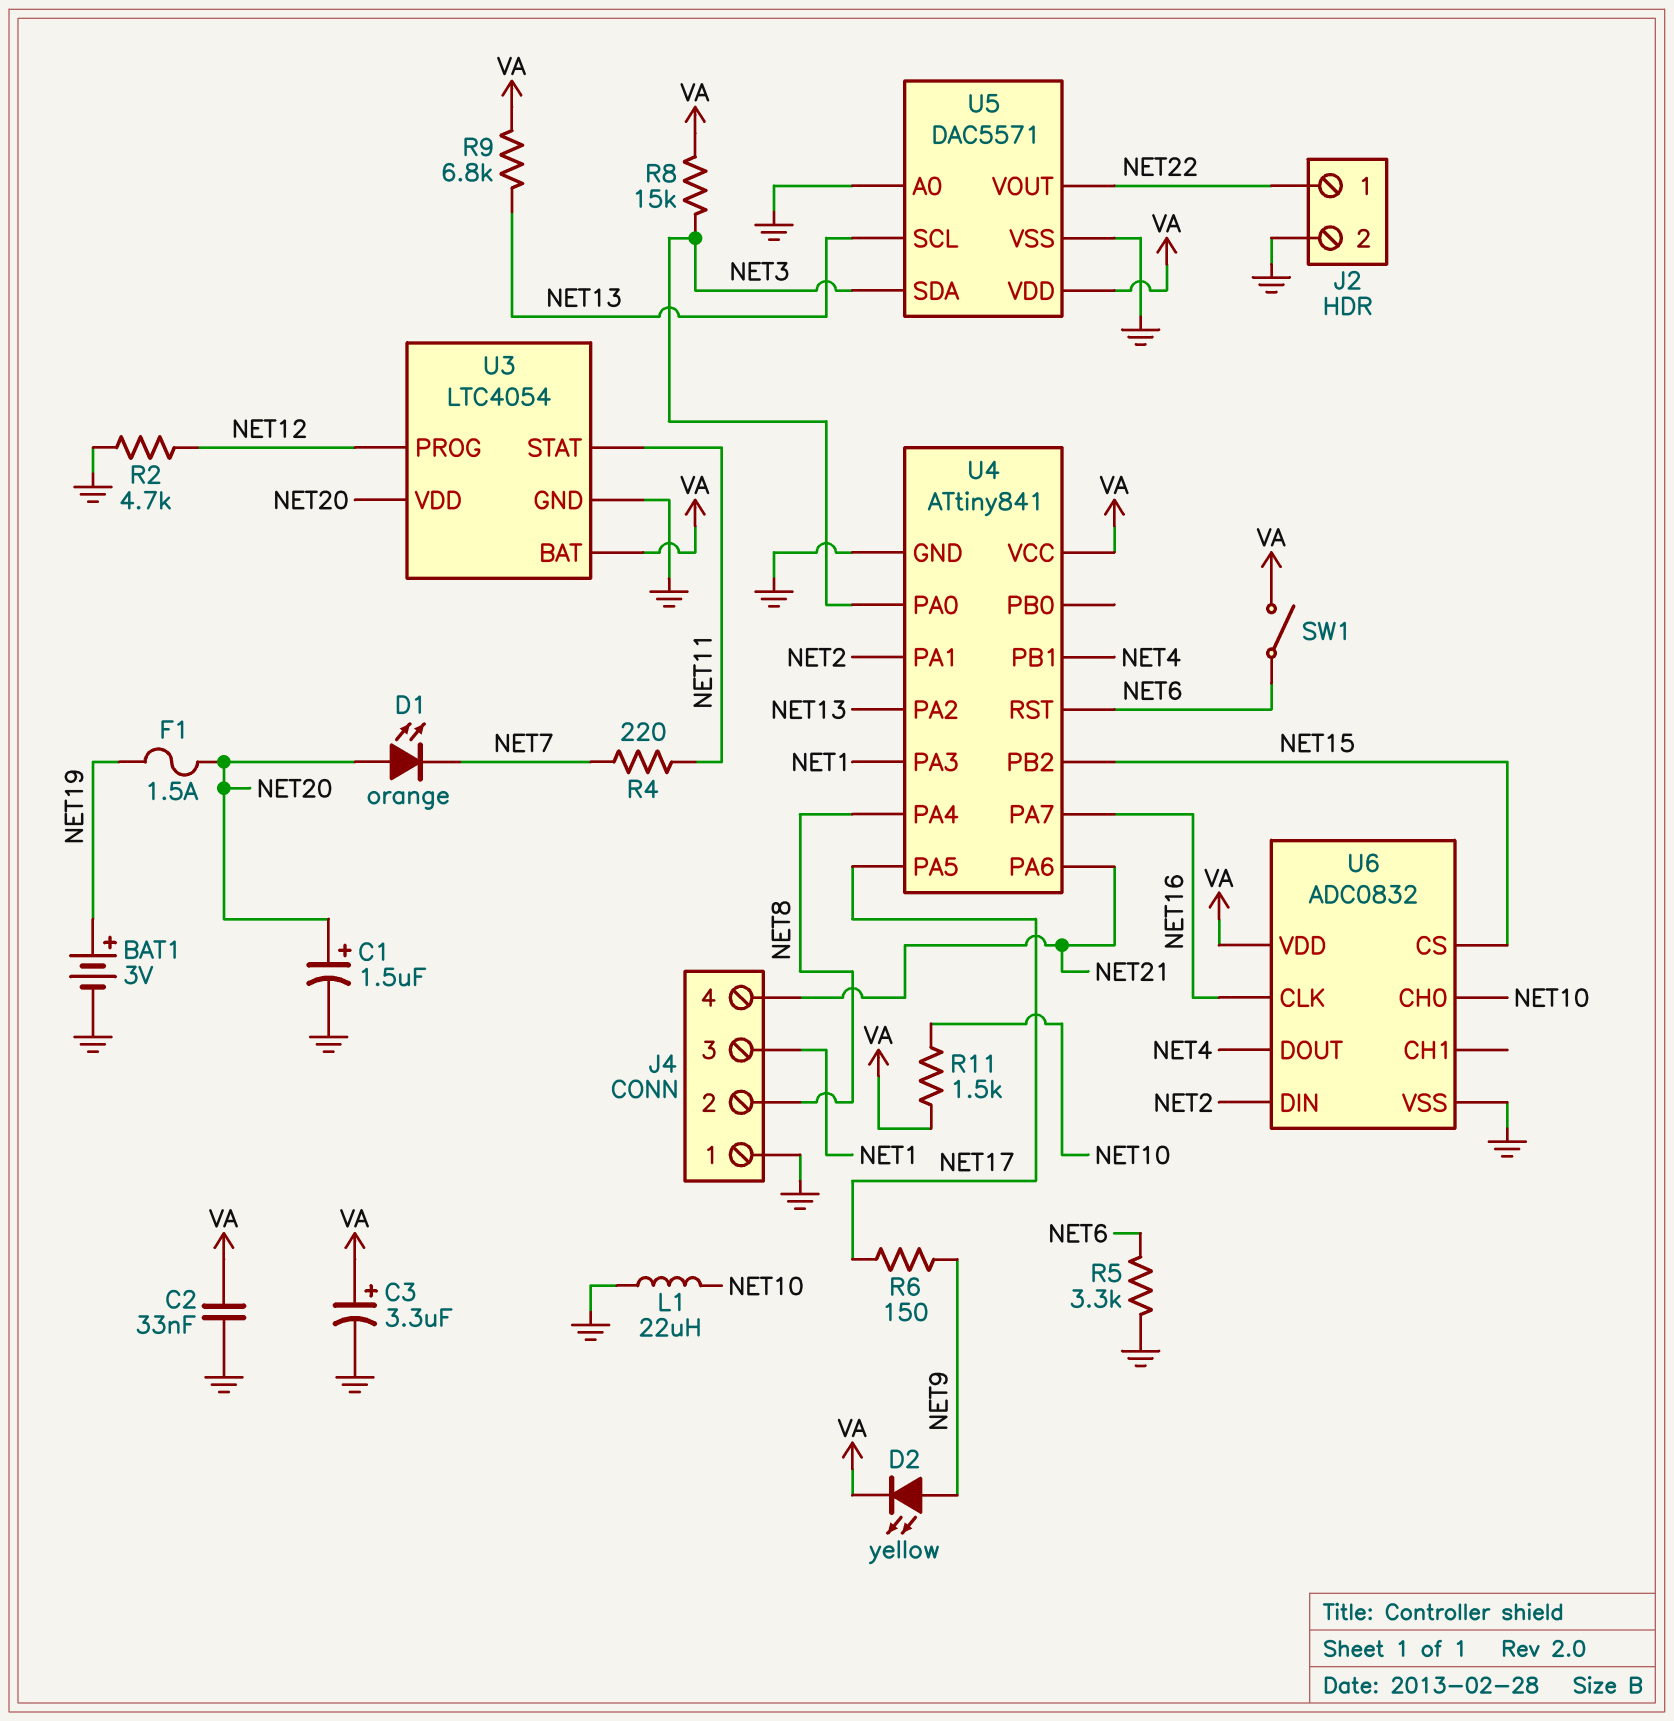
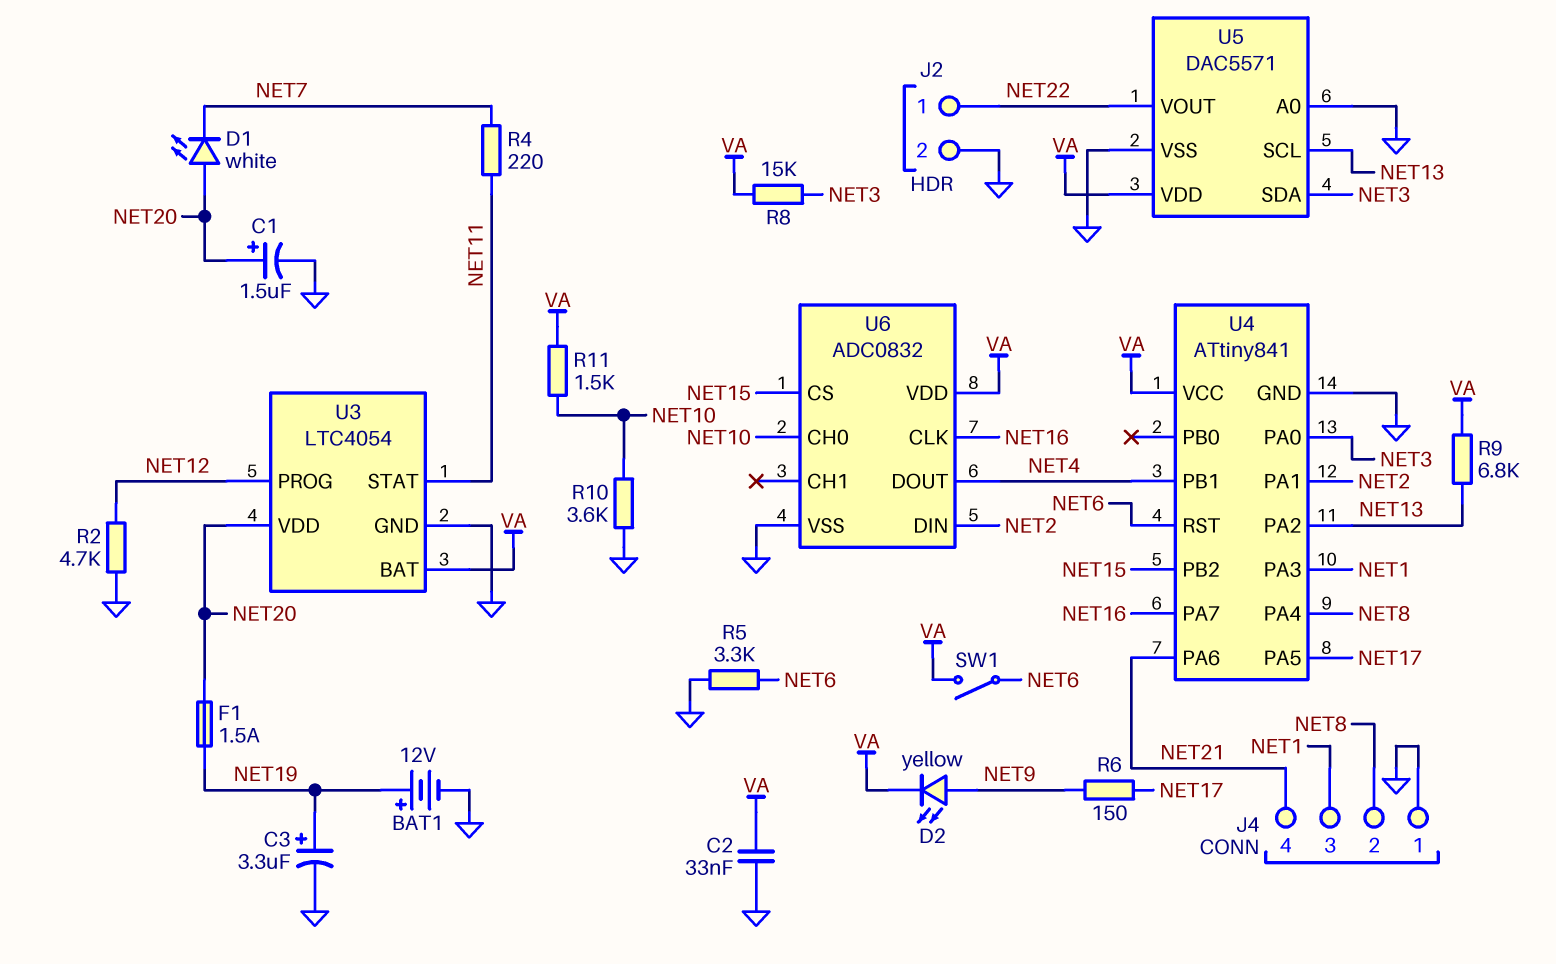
BAT1: 3V (plus NET19, minus GND) -> 12V (plus NET19, minus GND)
C3: 3.3uF (plus VA, minus GND) -> 3.3uF (plus NET19, minus GND)
D1: LED orange (A NET20, K NET7) -> LED white (A NET20, K NET7)
L1: 22uH (GND, NET10) -> none
R10: none -> 3.6k (GND, NET10)

